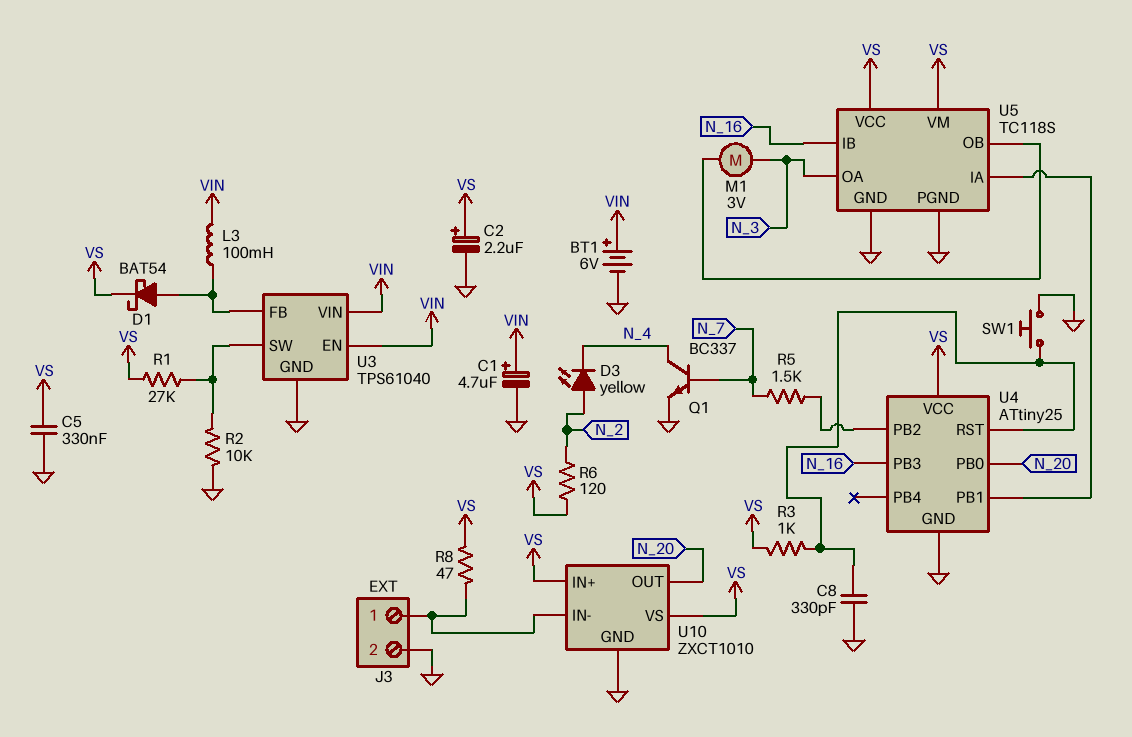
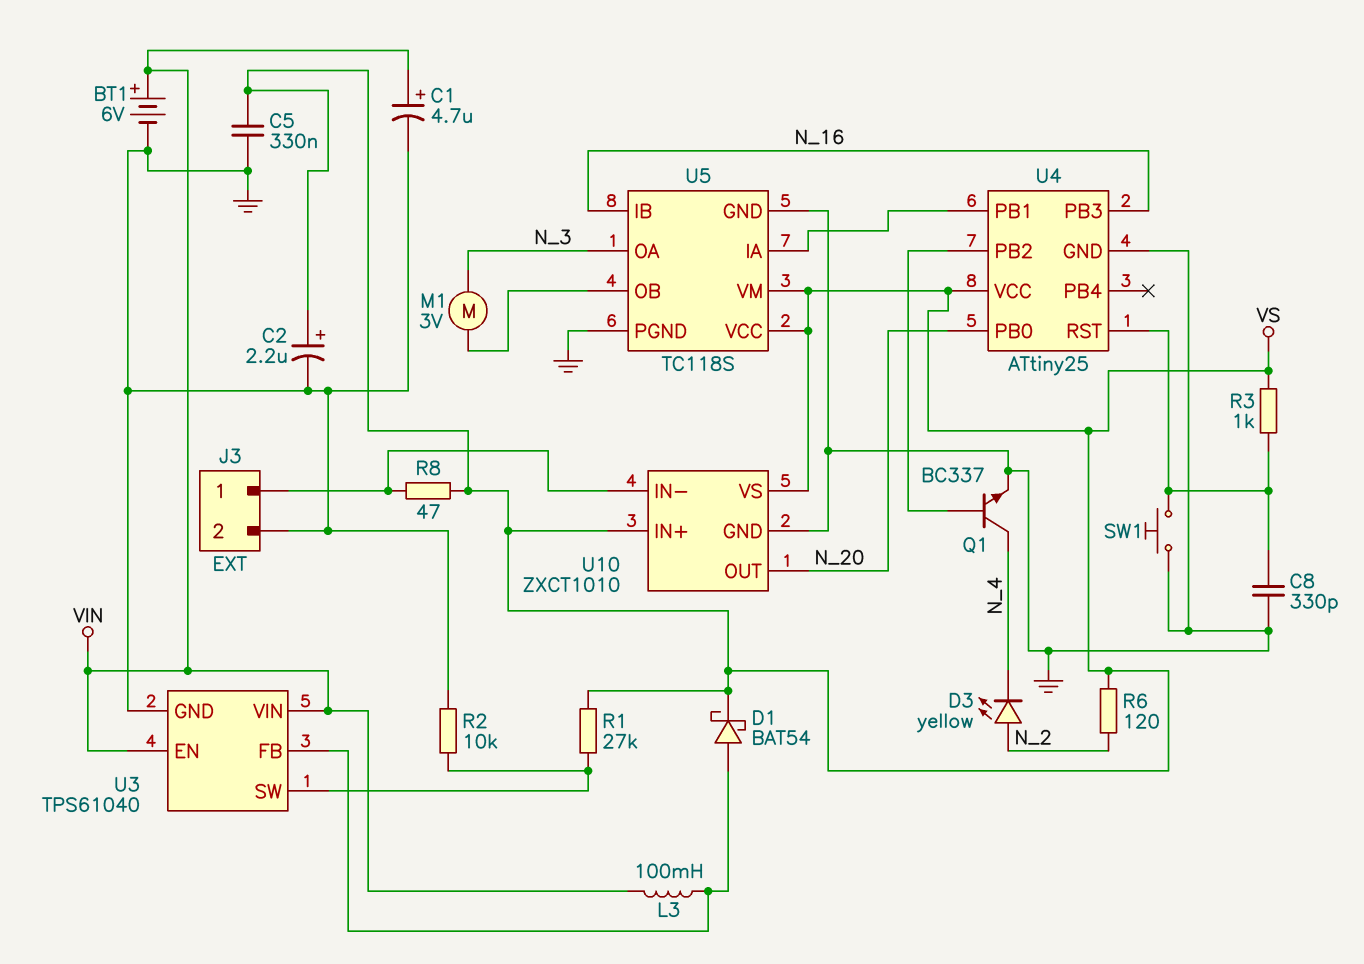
Q1: NPN BC337 (B N_7, C N_4, E GND) -> NPN BC337 (B U4/PB2, C N_4, E GND)
R5: 1.5k (N_7, U4/PB2) -> none

